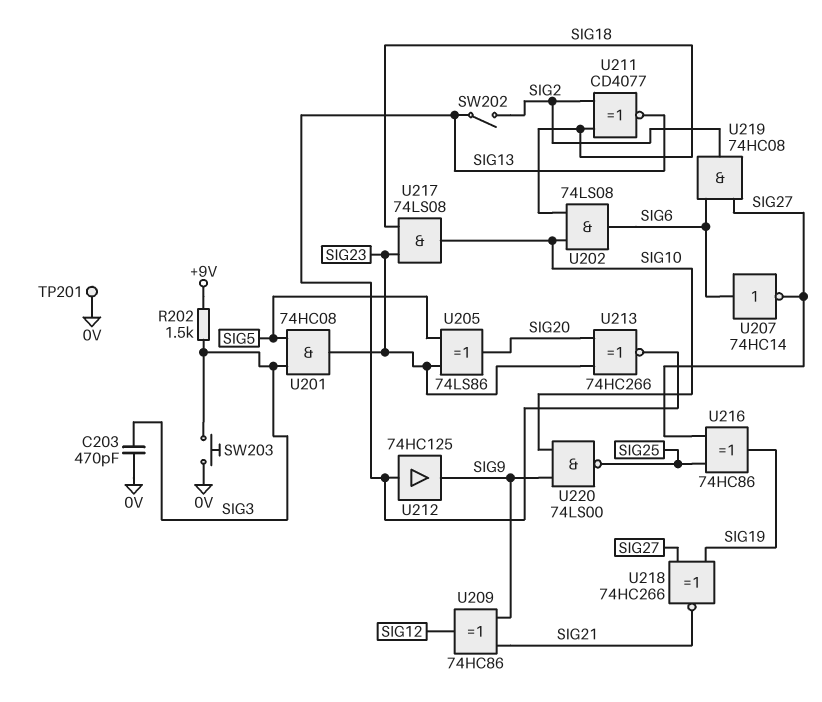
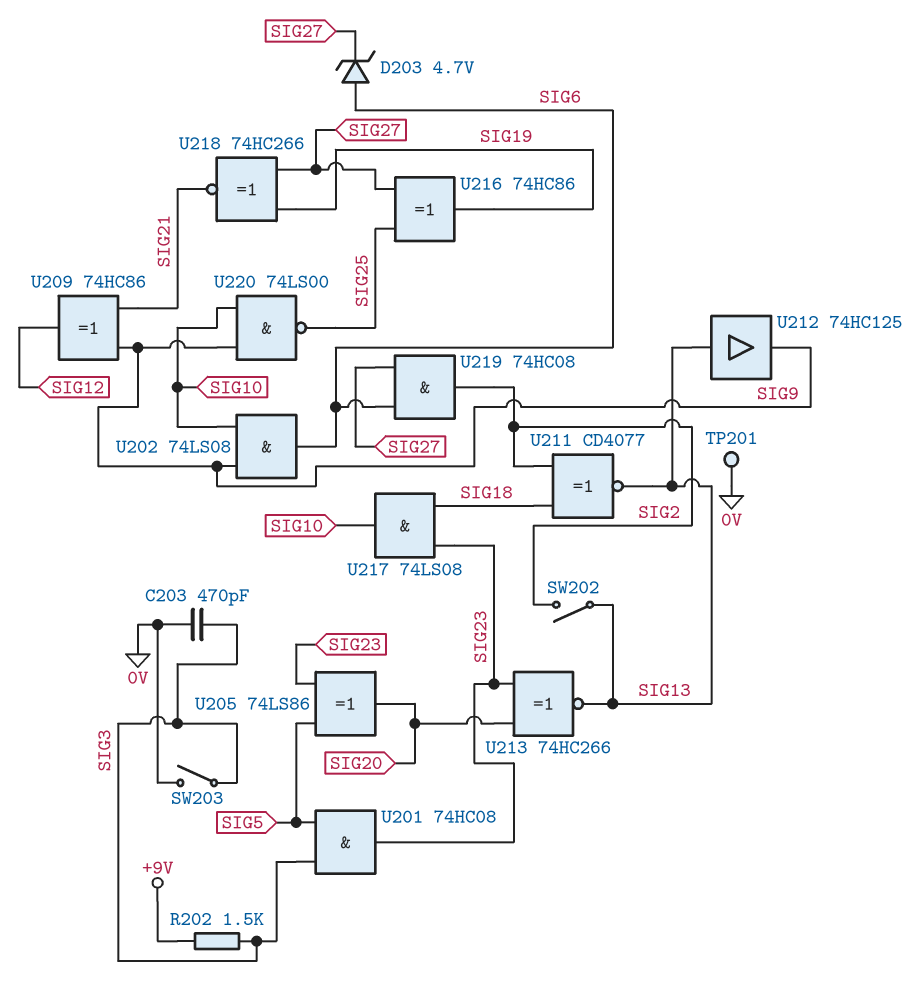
D203: none -> zener 4.7V (A SIG6, K SIG27)
SW203: button (0V, SIG3) -> switch (0V, SIG3)
U202: AND 74LS08 (in SIG10, in SIG18, out SIG6) -> AND 74LS08 (in SIG9, in SIG10, out SIG6)
U207: NOT 74HC14 (in SIG6, out SIG27) -> none

